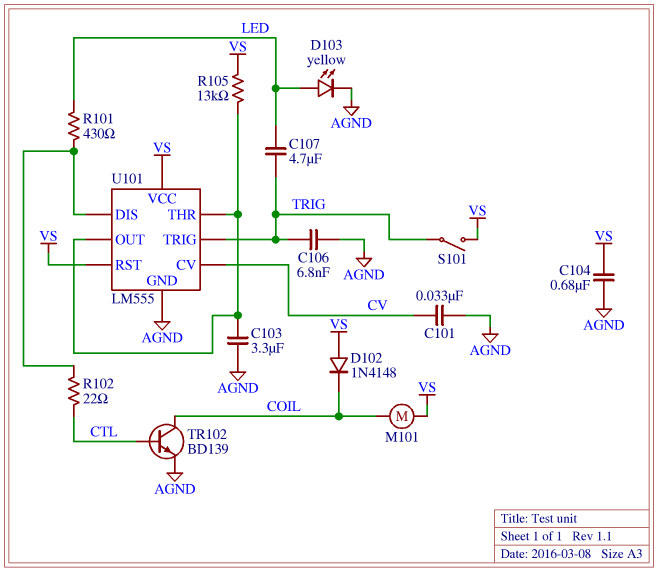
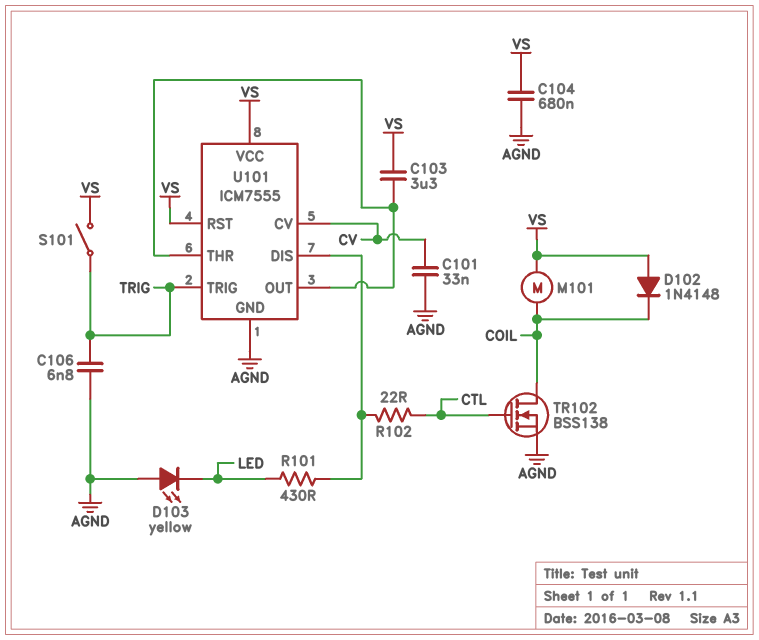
C103: 3.3uF (AGND, U101/OUT) -> 3.3uF (U101/OUT, VS)
C107: 4.7uF (LED, TRIG) -> none
D103: LED yellow (A LED, K AGND) -> LED yellow (A AGND, K LED)
R105: 13k (U101/OUT, VS) -> none
TR102: NPN BD139 (B CTL, C COIL, E AGND) -> NMOS BSS138 (G CTL, D COIL, S AGND)
U101: LM555 -> ICM7555

